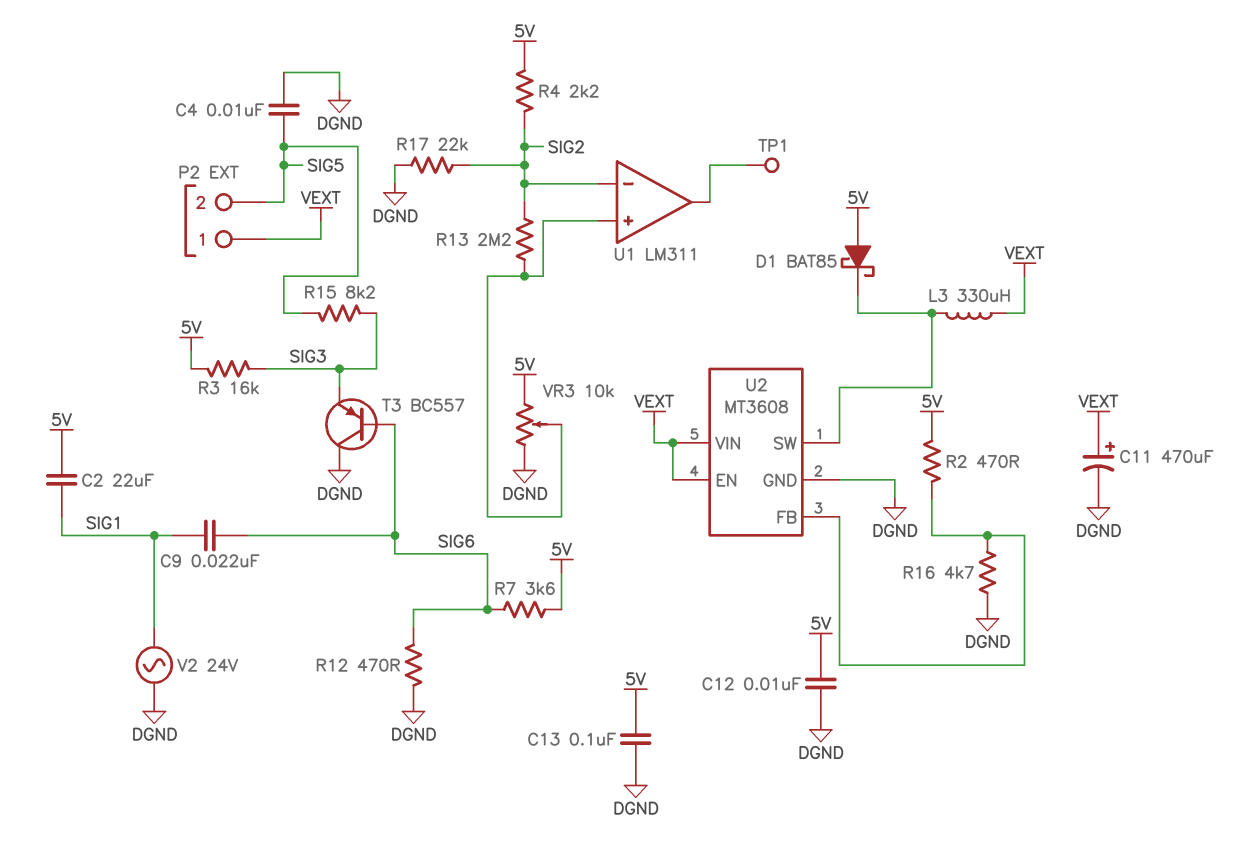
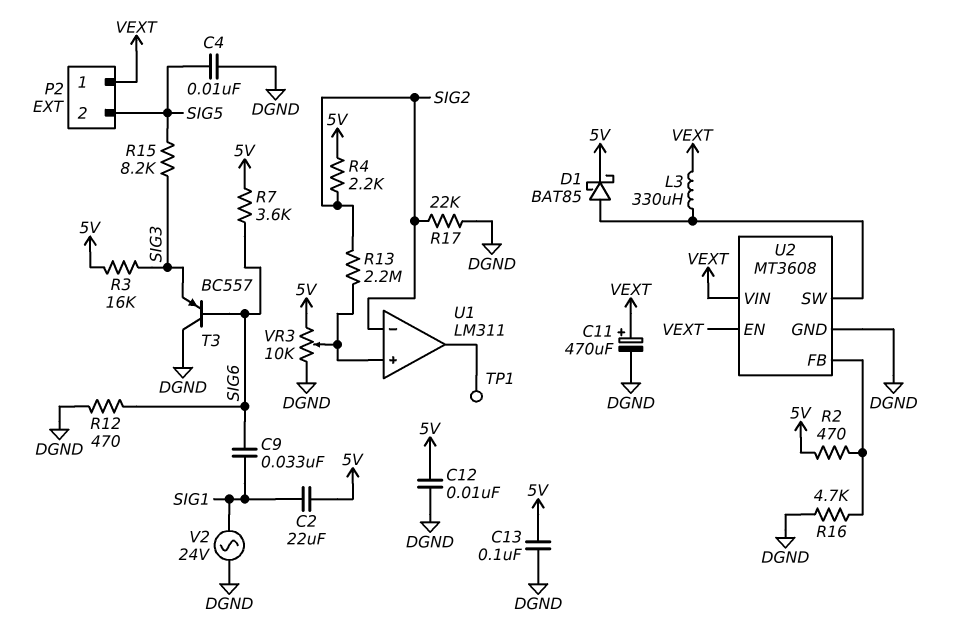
C9: 22nF (SIG1, SIG6) -> 33nF (SIG1, SIG6)
D1: schottky BAT85 (A 5V, K U2/SW) -> schottky BAT85 (A U2/SW, K 5V)

